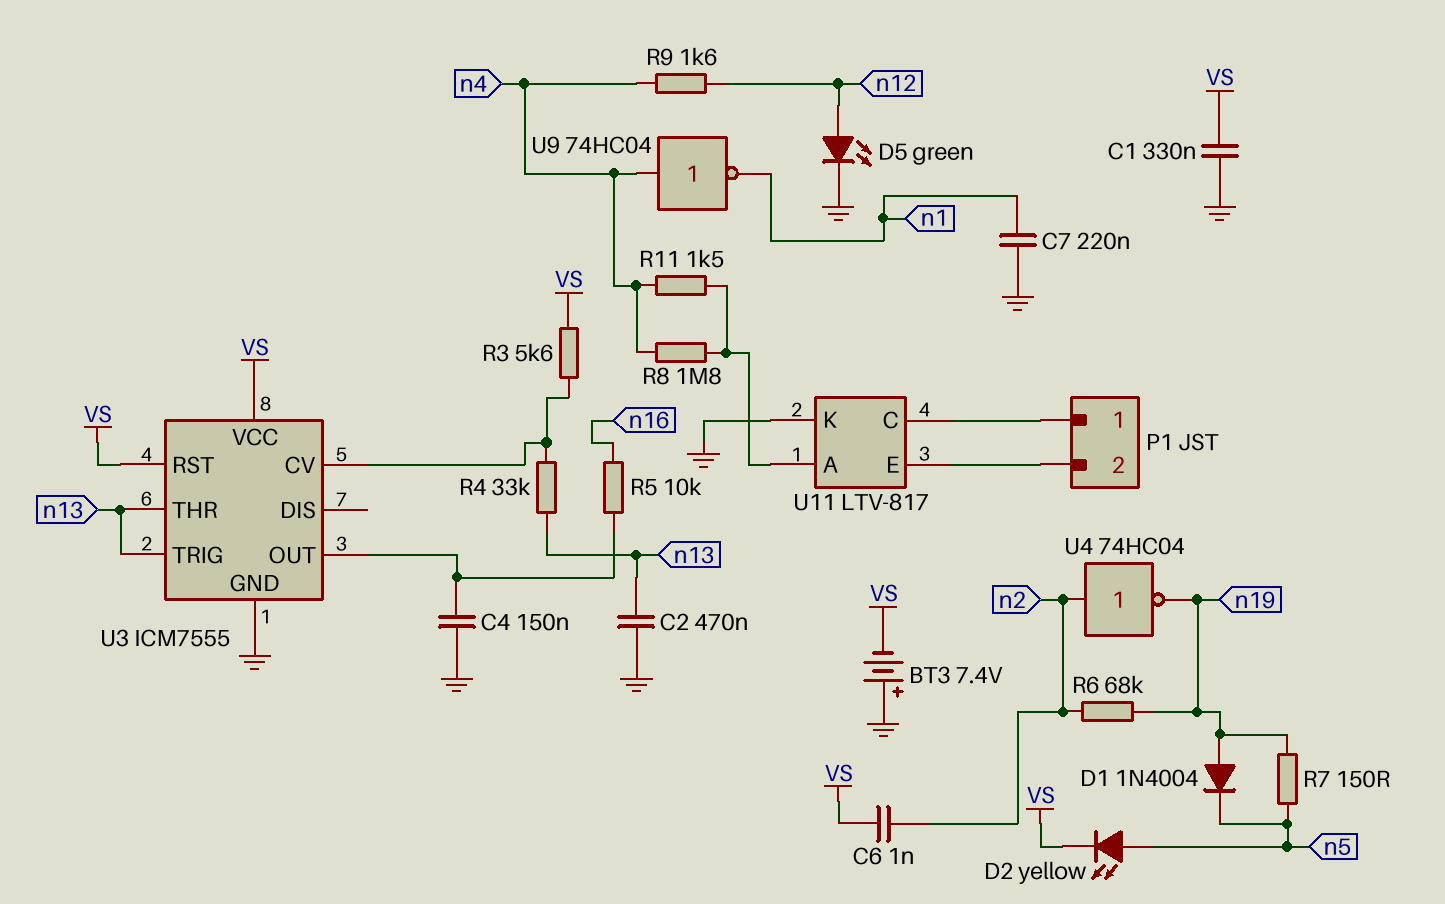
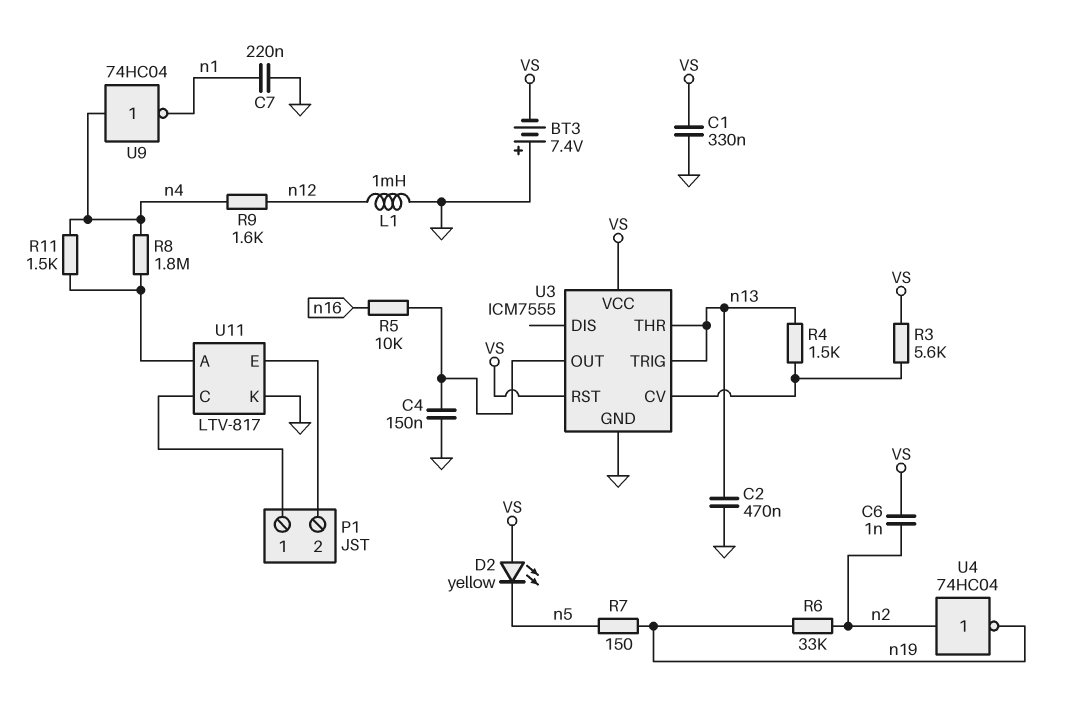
D1: diode 1N4004 (A n19, K n5) -> none
D2: LED yellow (A n5, K VS) -> LED yellow (A VS, K n5)
D5: LED green (A n12, K GND) -> none
L1: none -> 1mH (GND, n12)
R4: 33k (U3/CV, n13) -> 1.5k (U3/CV, n13)
R6: 68k (n2, n19) -> 33k (n2, n19)

